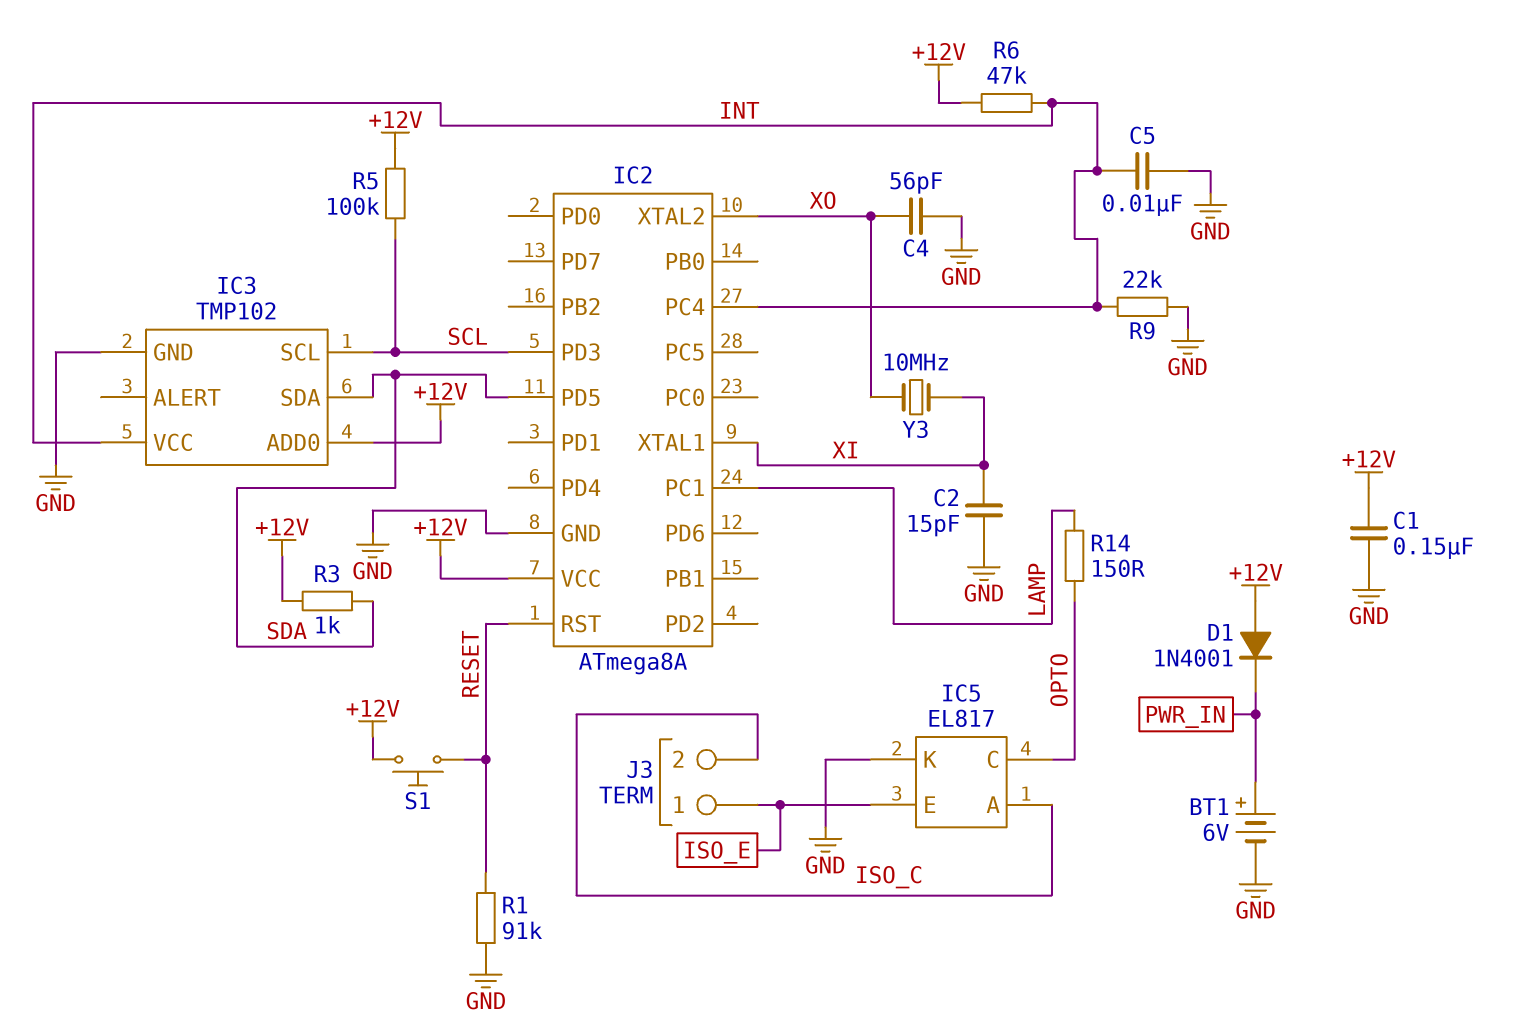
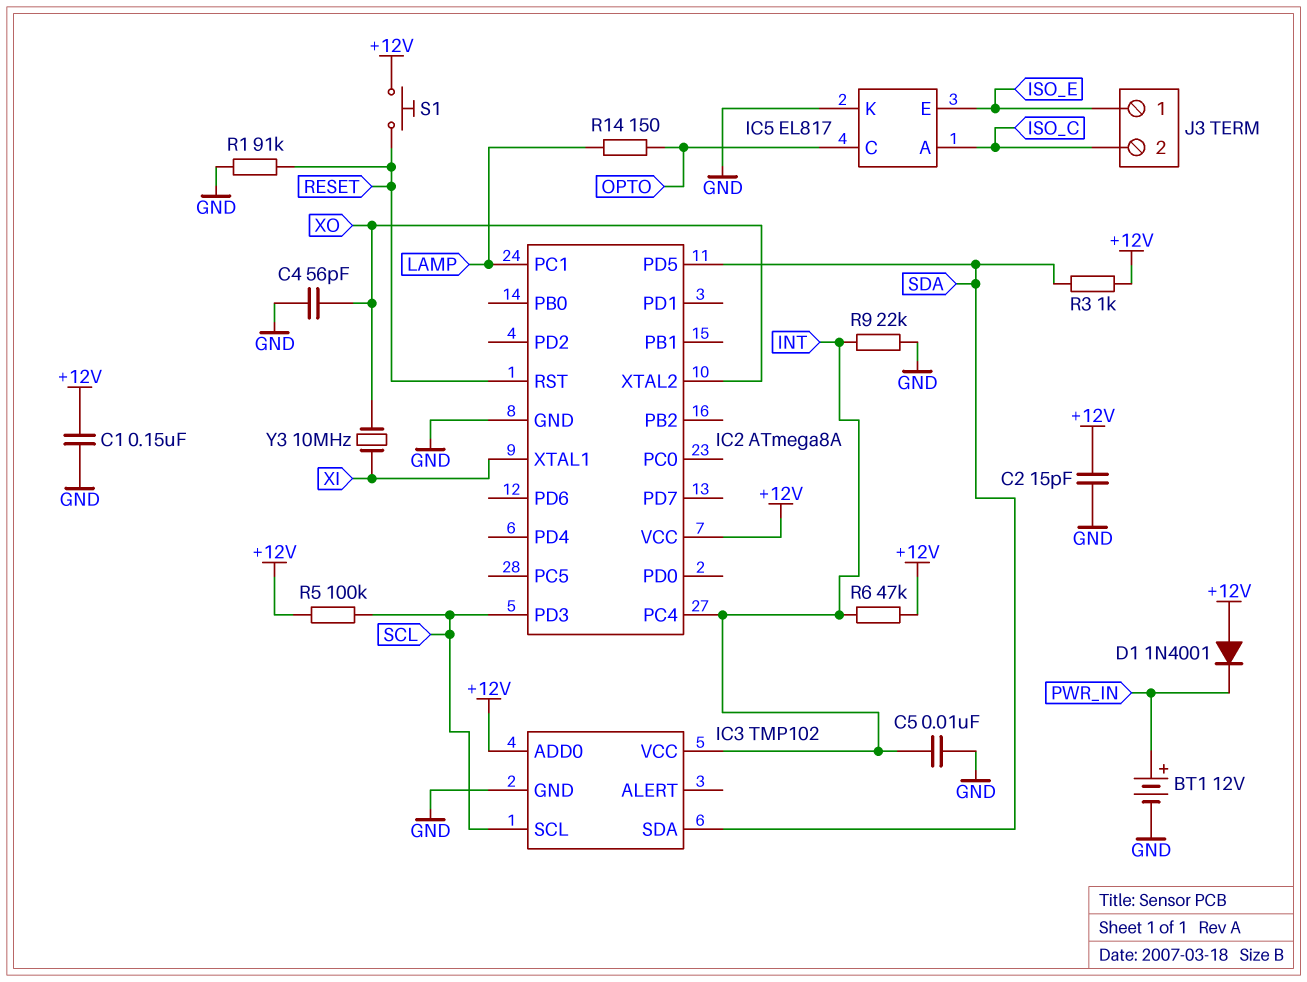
BT1: 6V (plus PWR_IN, minus GND) -> 12V (plus PWR_IN, minus GND)
C2: 15pF (GND, XI) -> 15pF (+12V, GND)

